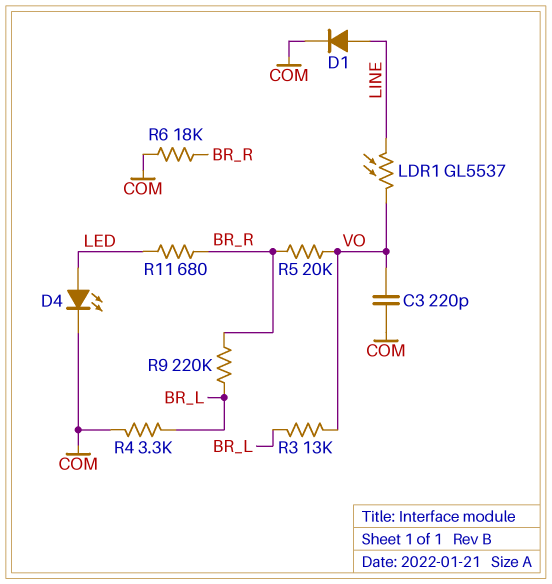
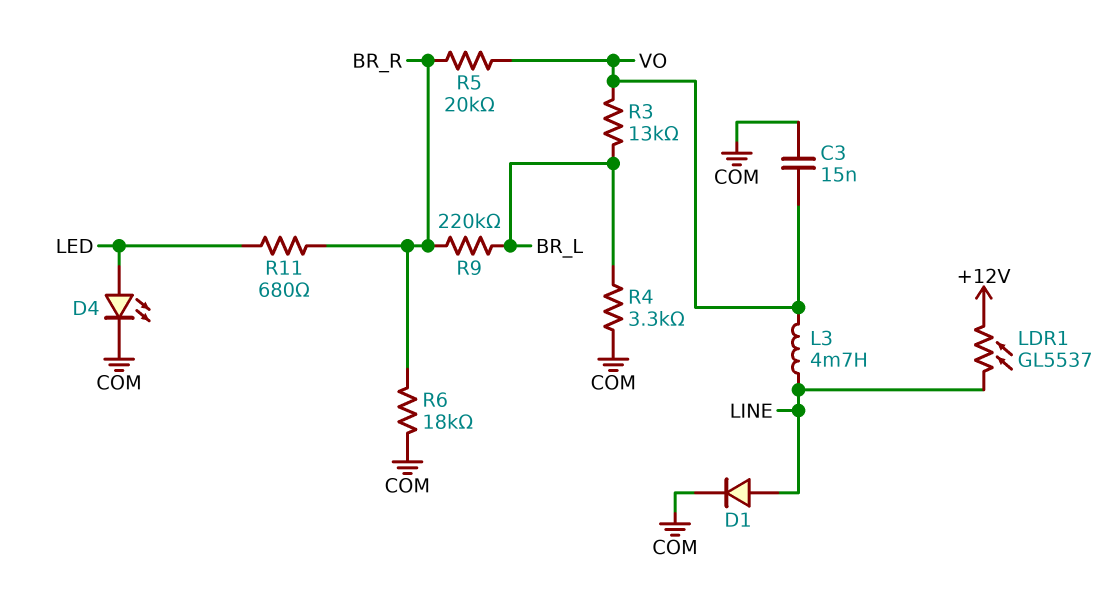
C3: 220pF (COM, VO) -> 15nF (COM, VO)
L3: none -> 4.7mH (LINE, VO)
LDR1: GL5537 (LINE, VO) -> GL5537 (+12V, LINE)

